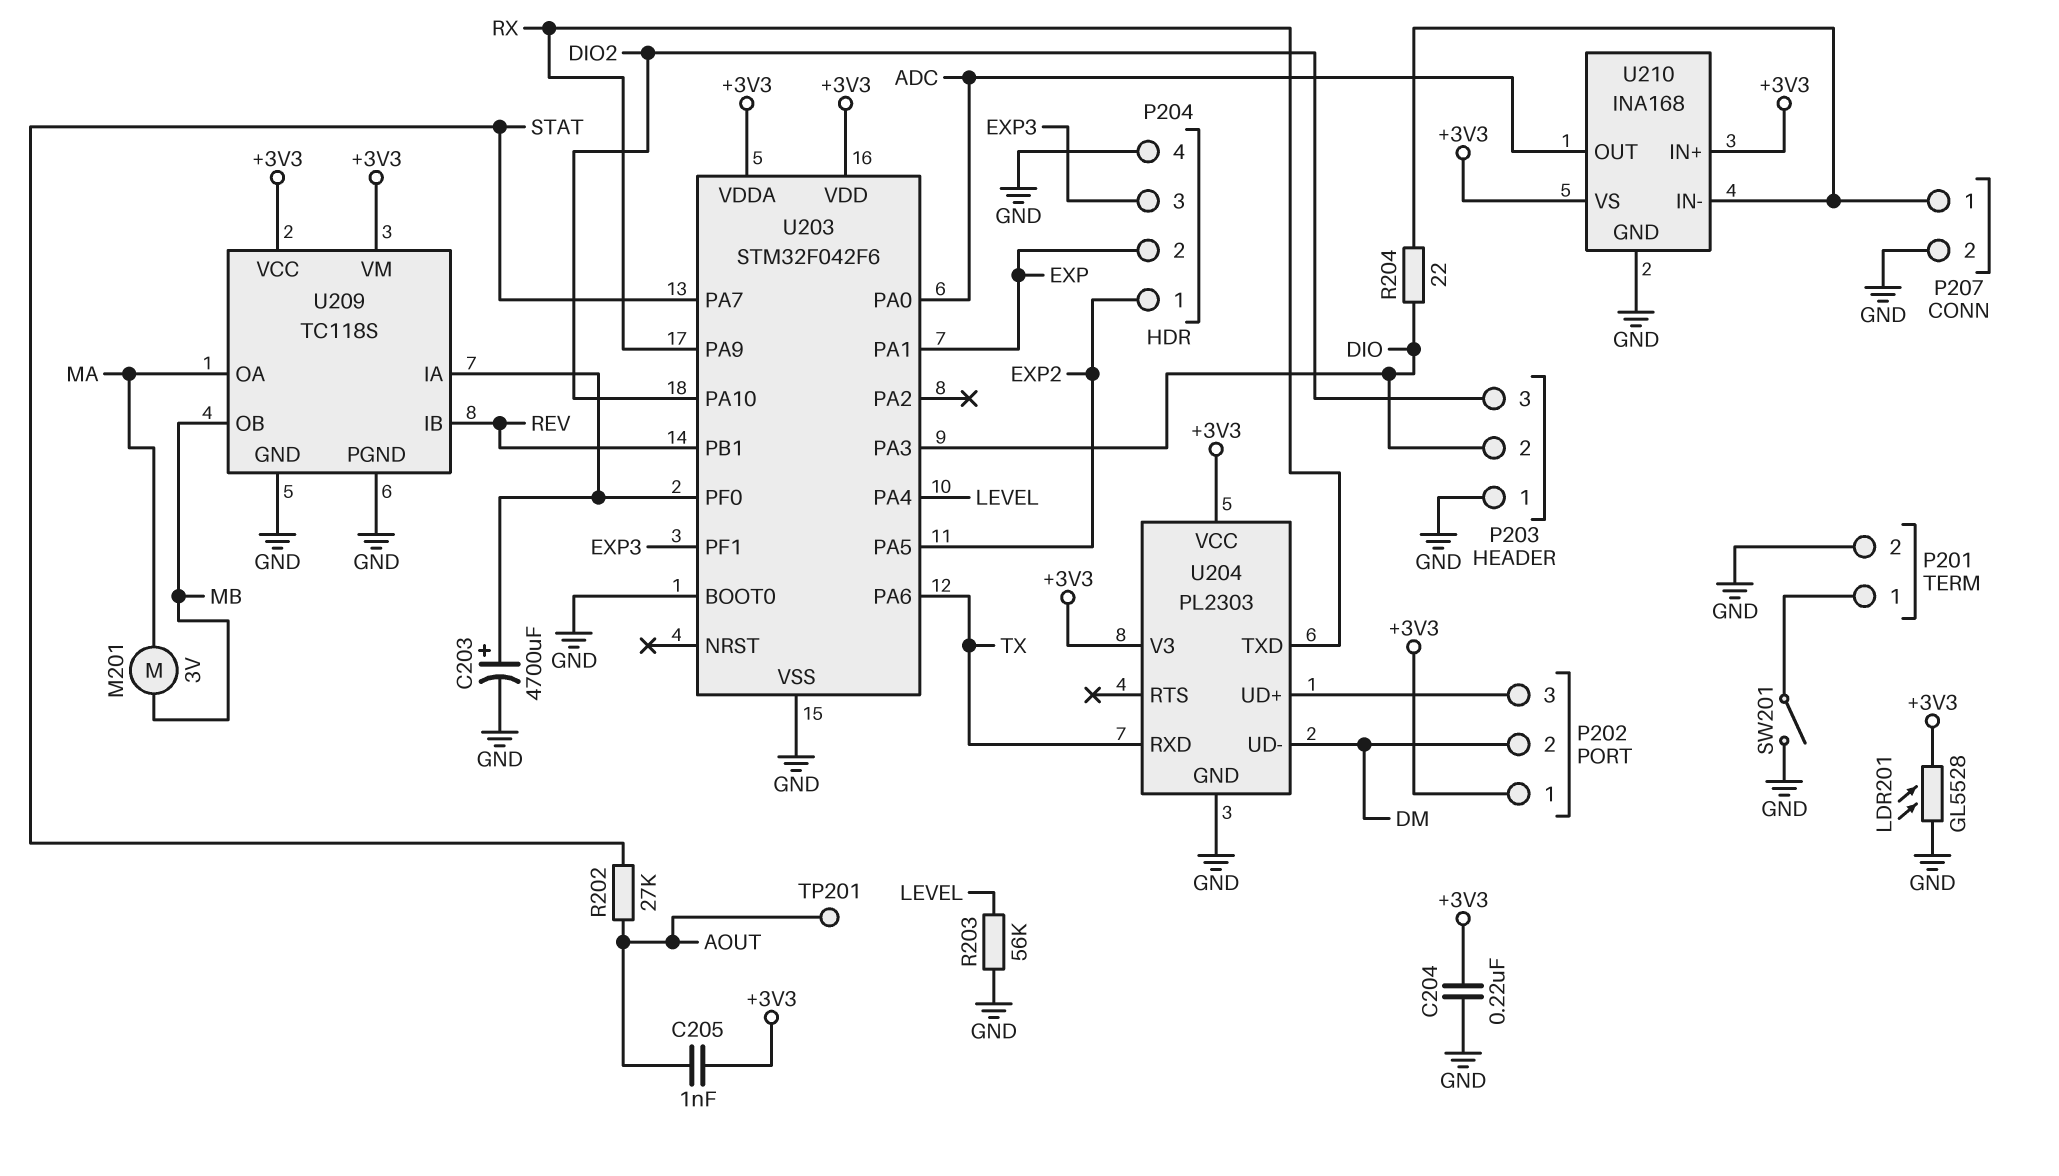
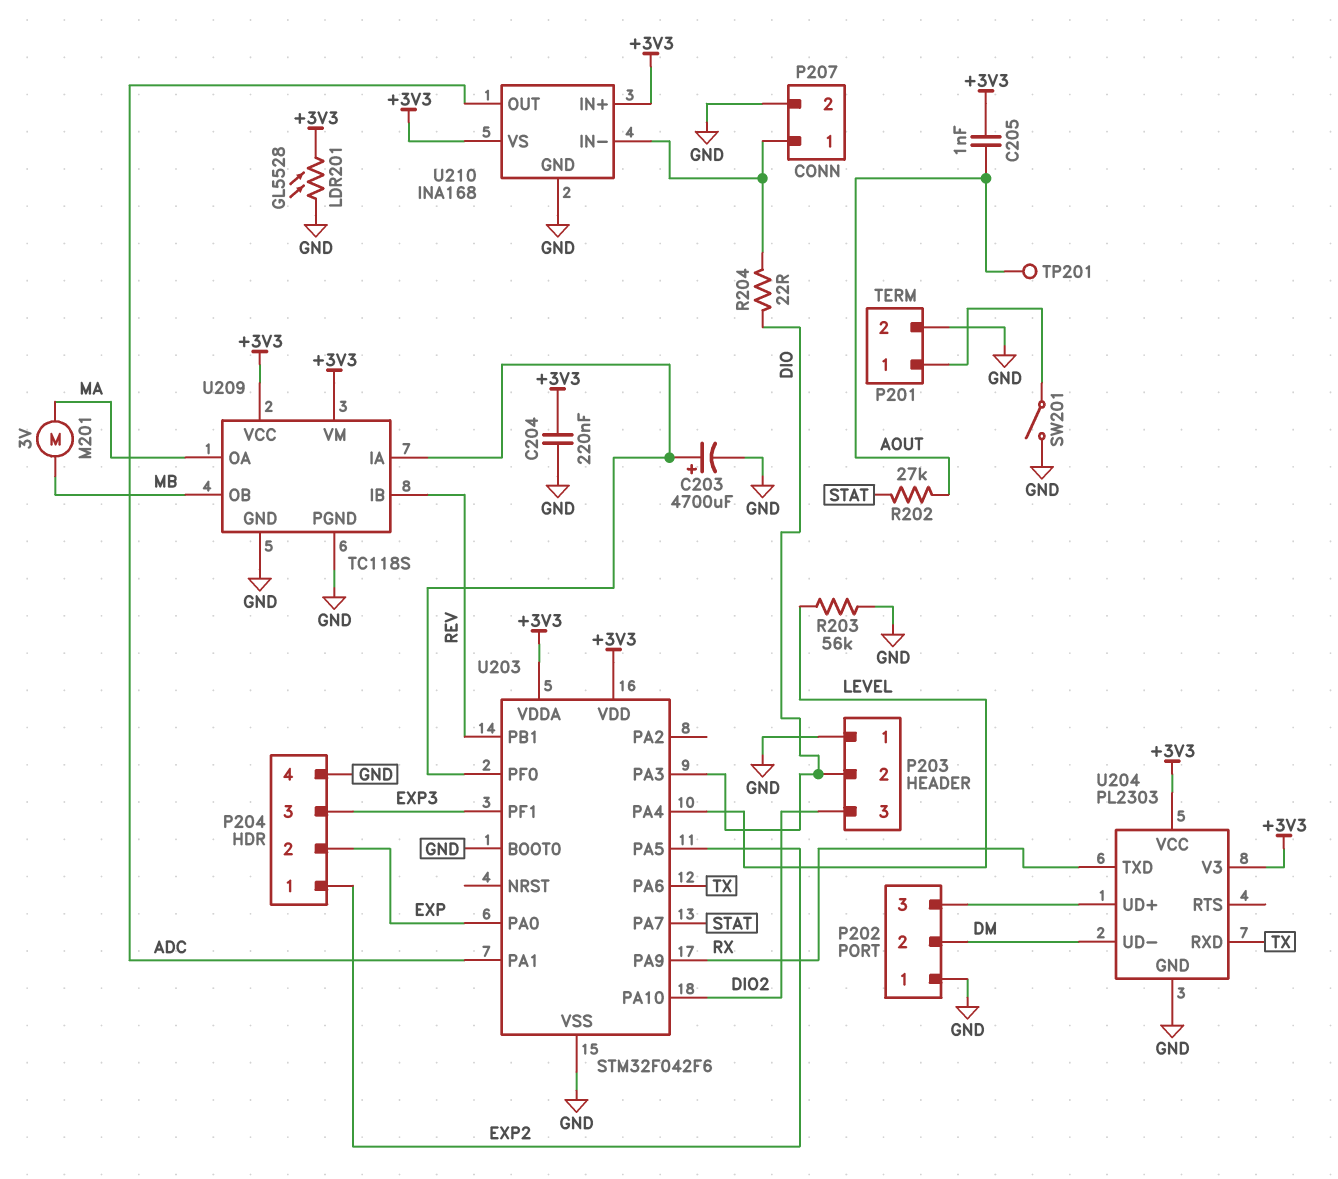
P202 pin 1: +3V3 -> GND
U203 pin PA0: ADC -> EXP
U203 pin PA1: EXP -> ADC

